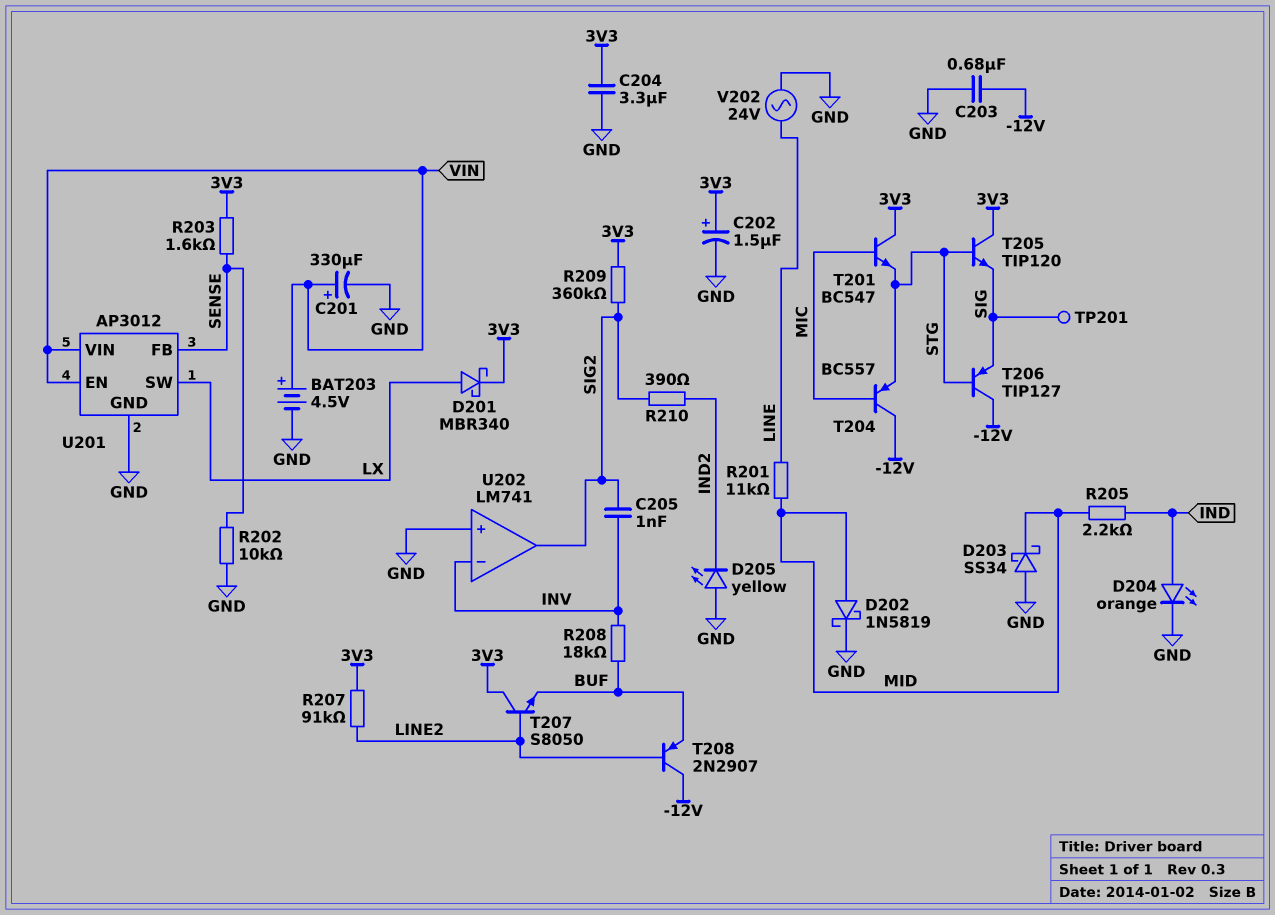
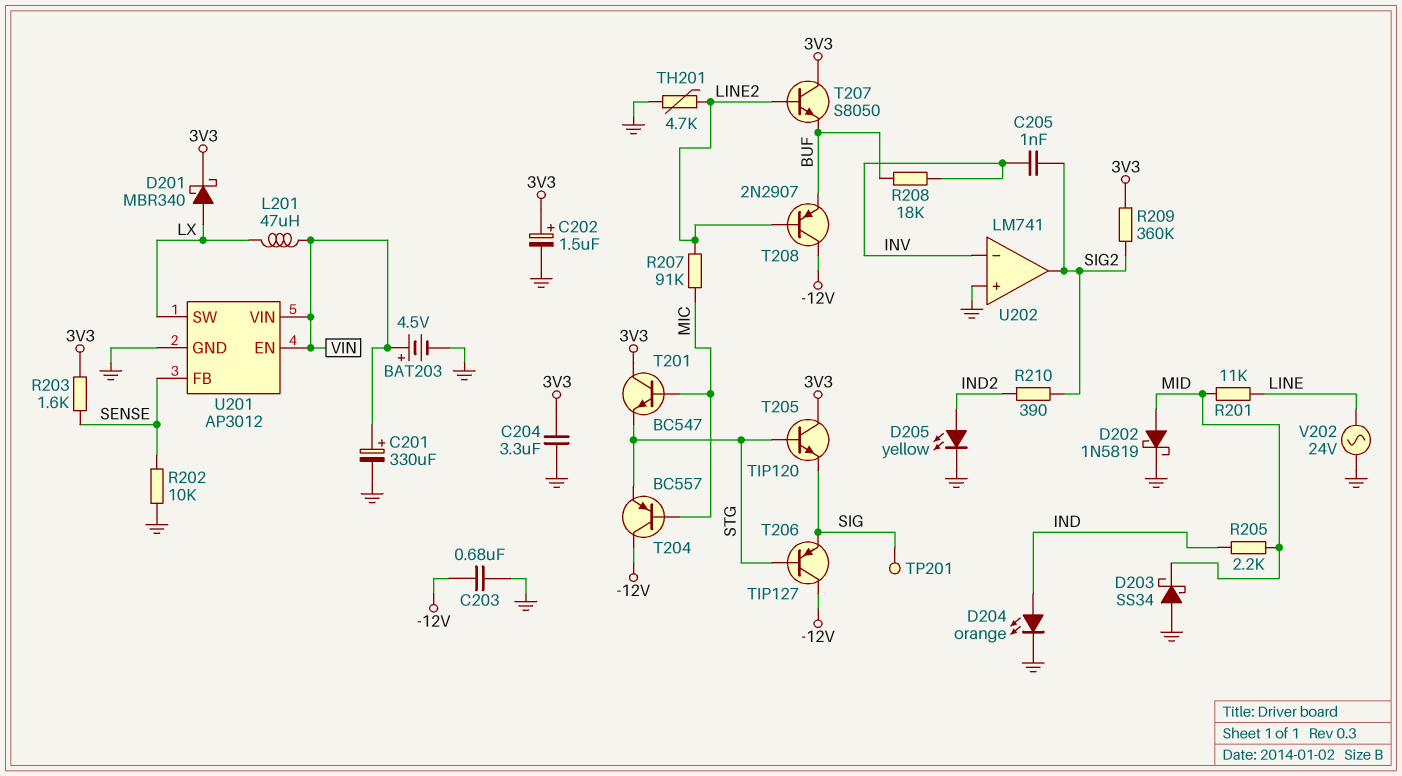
D205: LED yellow (A GND, K IND2) -> LED yellow (A IND2, K GND)
L201: none -> 47uH (LX, VIN)
R207: 91k (3V3, LINE2) -> 91k (LINE2, MIC)
TH201: none -> 4.7k (GND, LINE2)

